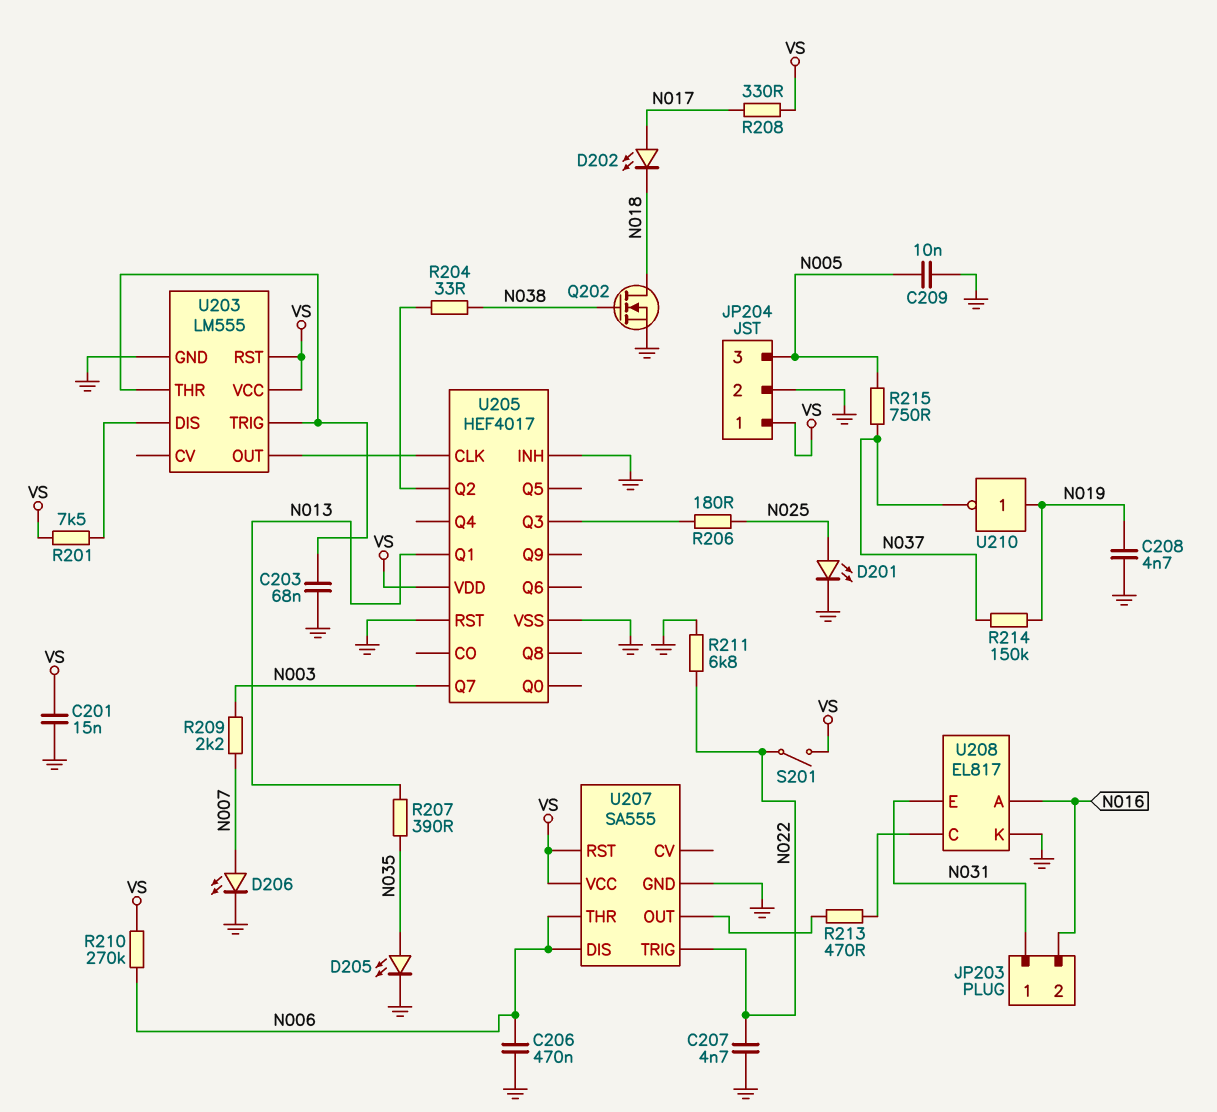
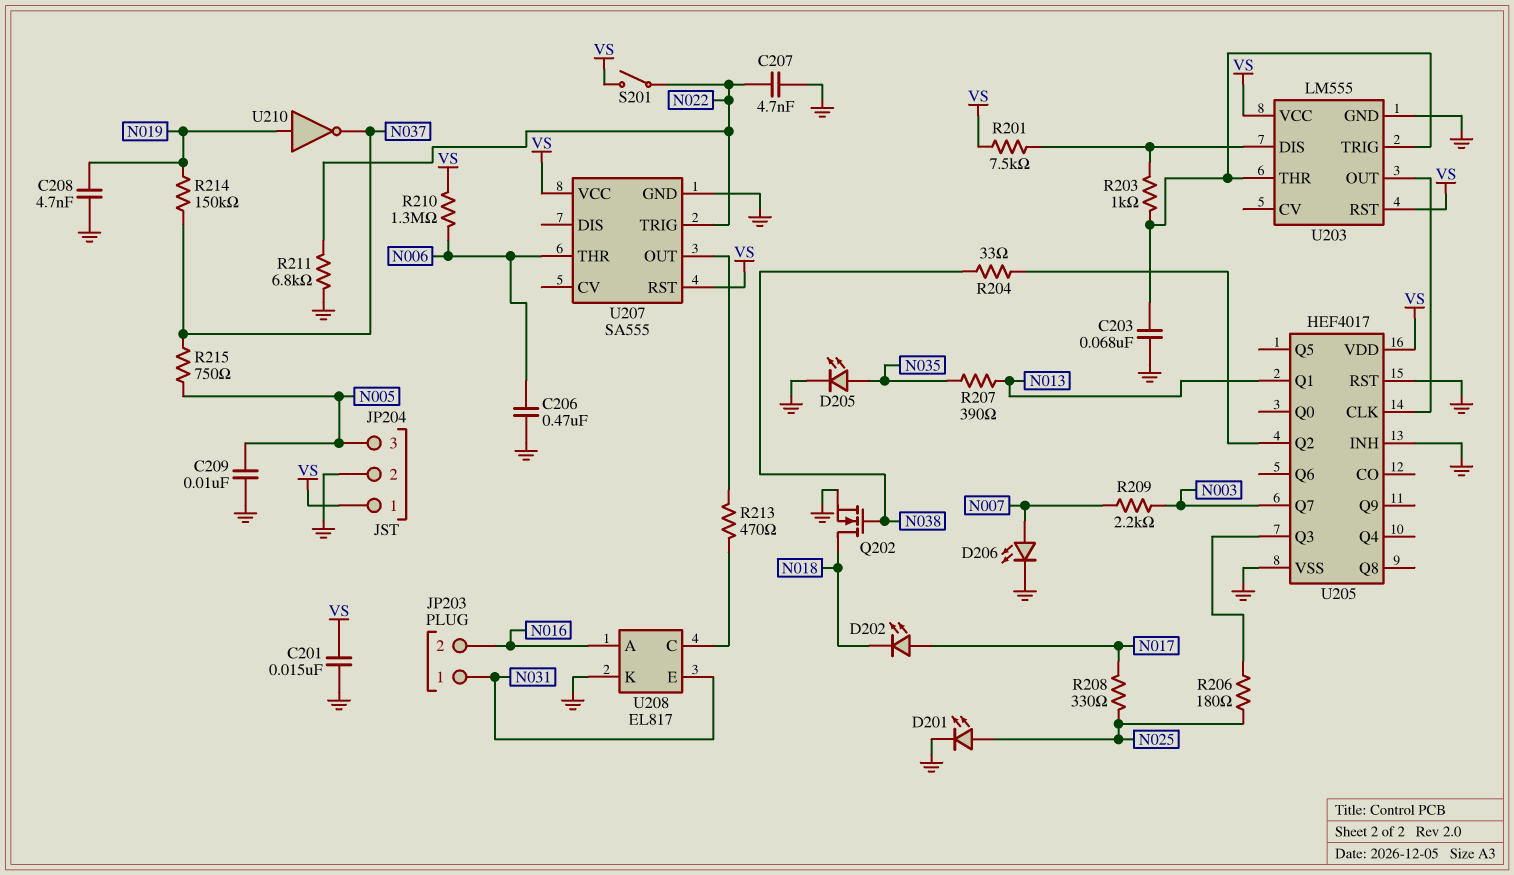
R203: none -> 1k (U203/DIS, U203/THR)
R208: 330 (N017, VS) -> 330 (N017, N025)
R210: 270k (N006, VS) -> 1.3M (N006, VS)
U207 pin DIS: N006 -> none

